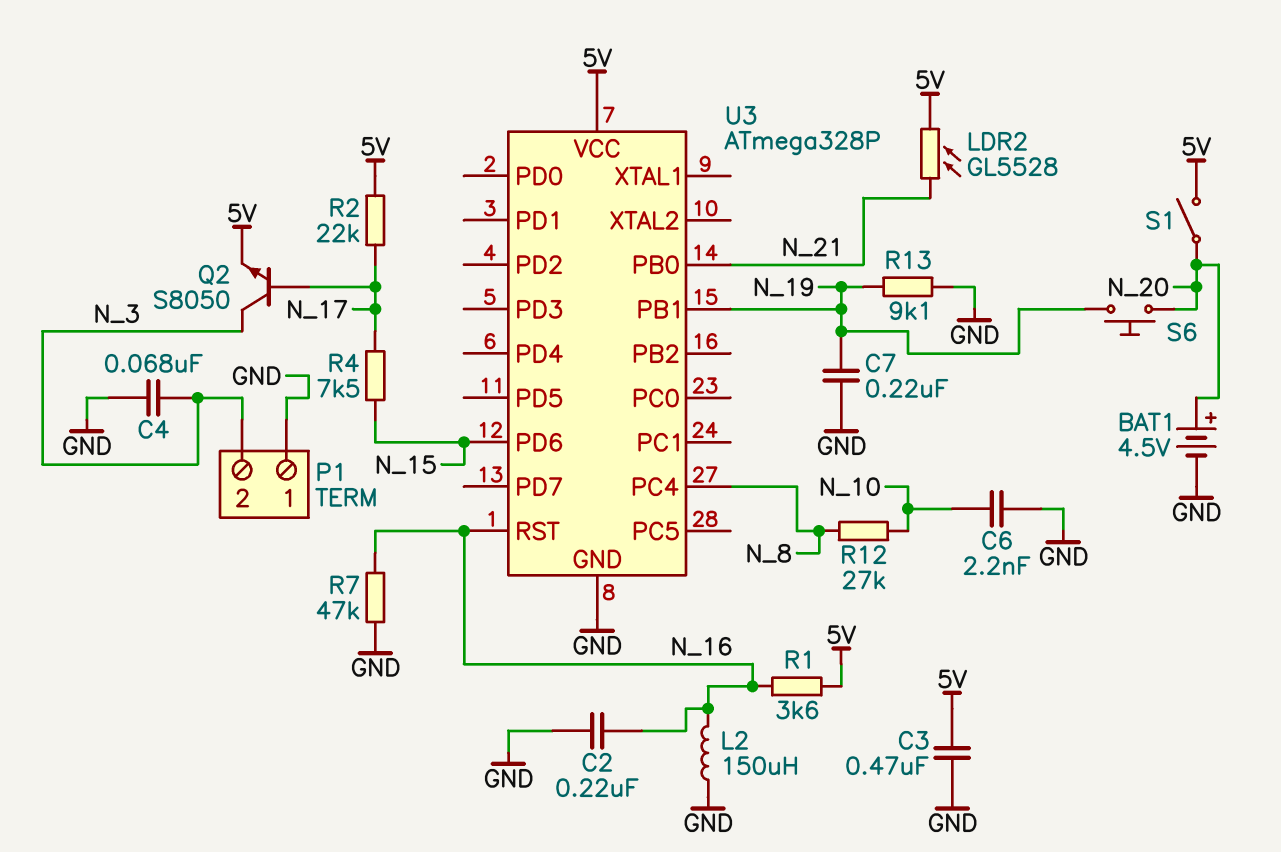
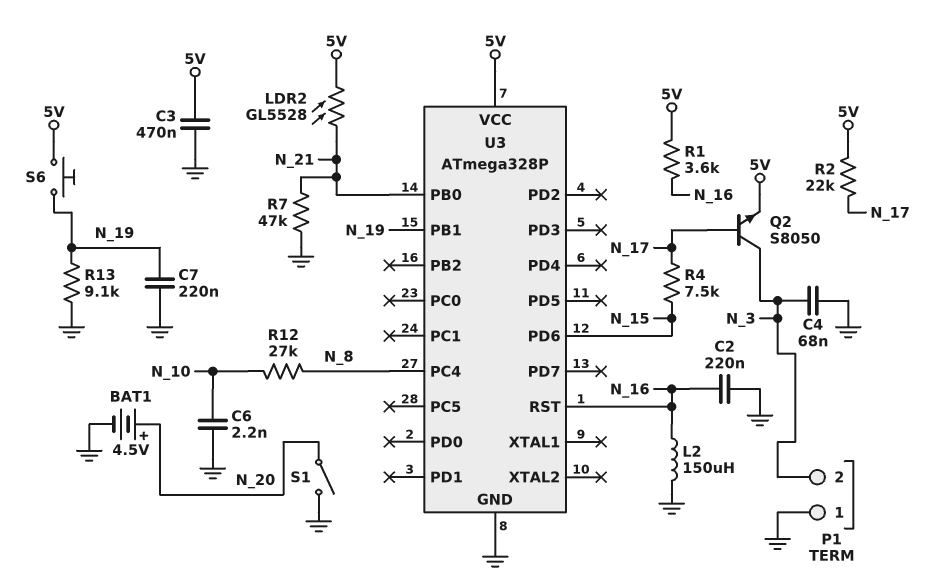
R7: 47k (GND, N_16) -> 47k (GND, N_21)
S1: switch (5V, N_20) -> switch (GND, N_20)
S6: button (N_19, N_20) -> button (5V, N_19)

